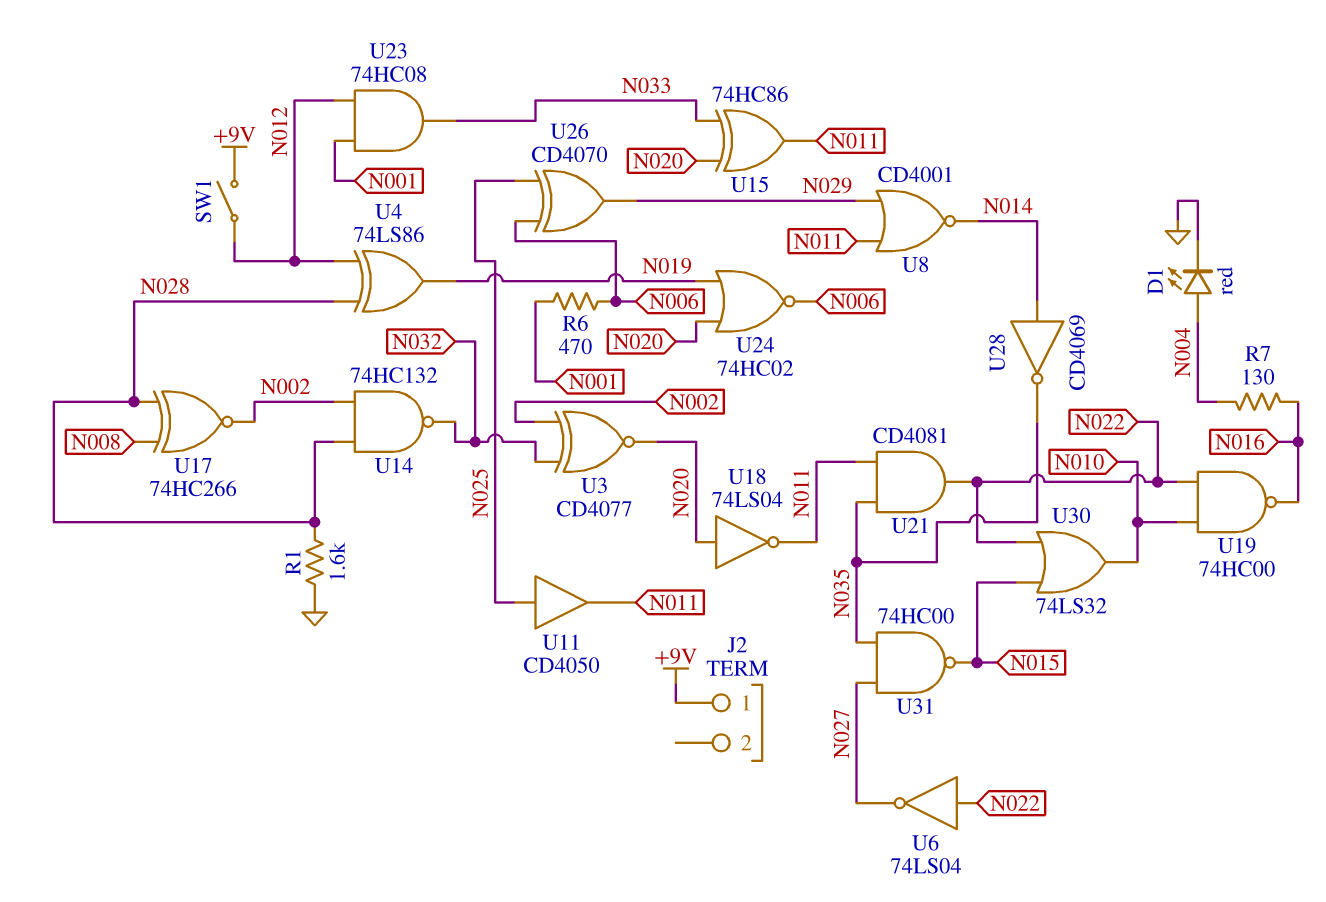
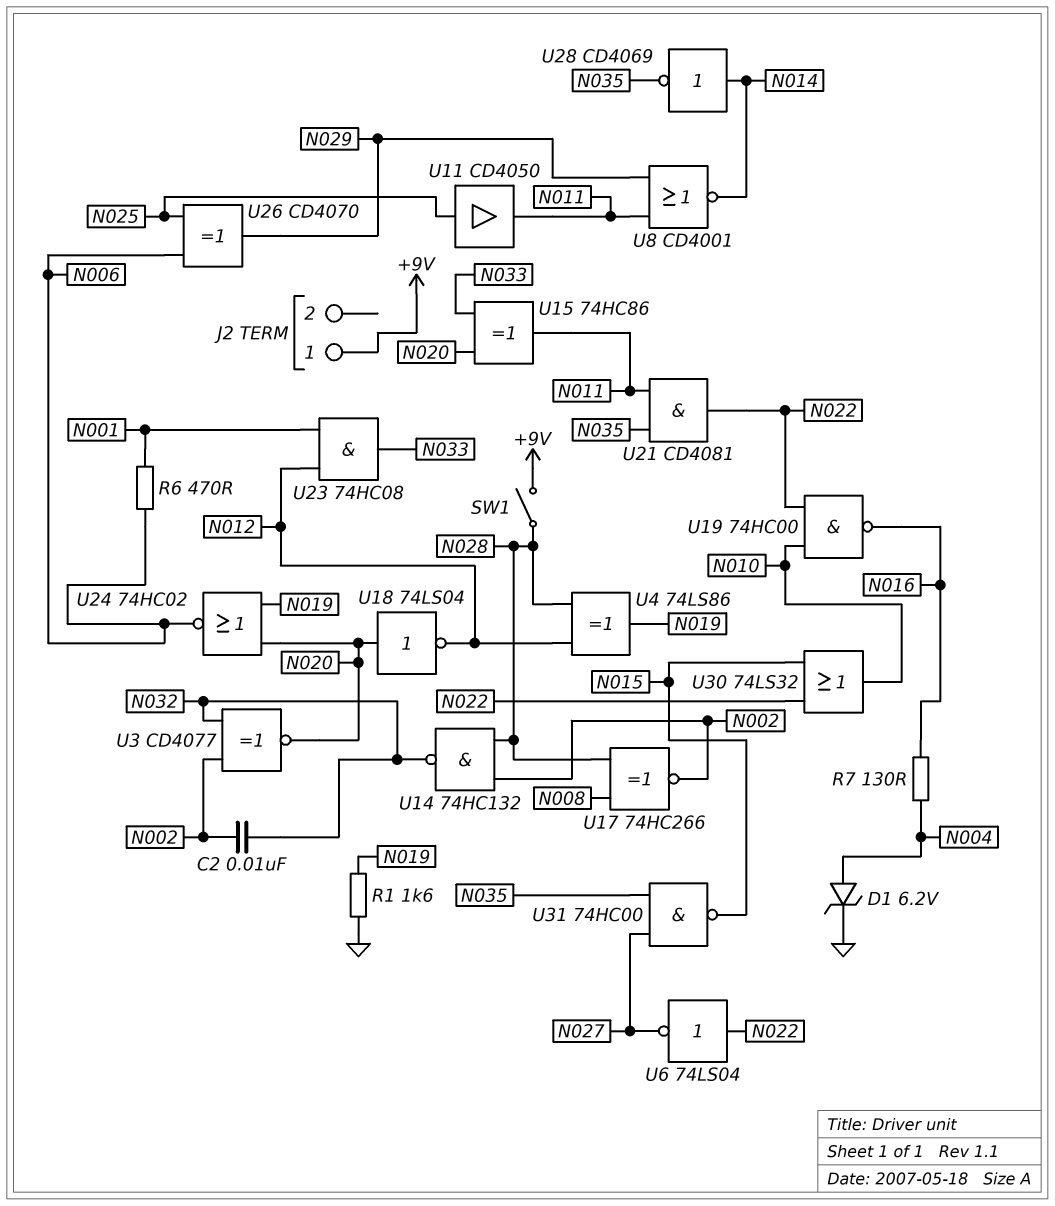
C2: none -> 10nF (N002, N032)
D1: LED red (A N004, K GND) -> zener 6.2V (A N004, K GND)
R1: 1.6k (GND, N028) -> 1.6k (GND, N019)
SW1: switch (+9V, N012) -> switch (+9V, N028)
U18: NOT 74LS04 (in N020, out N011) -> NOT 74LS04 (in N020, out N012)

